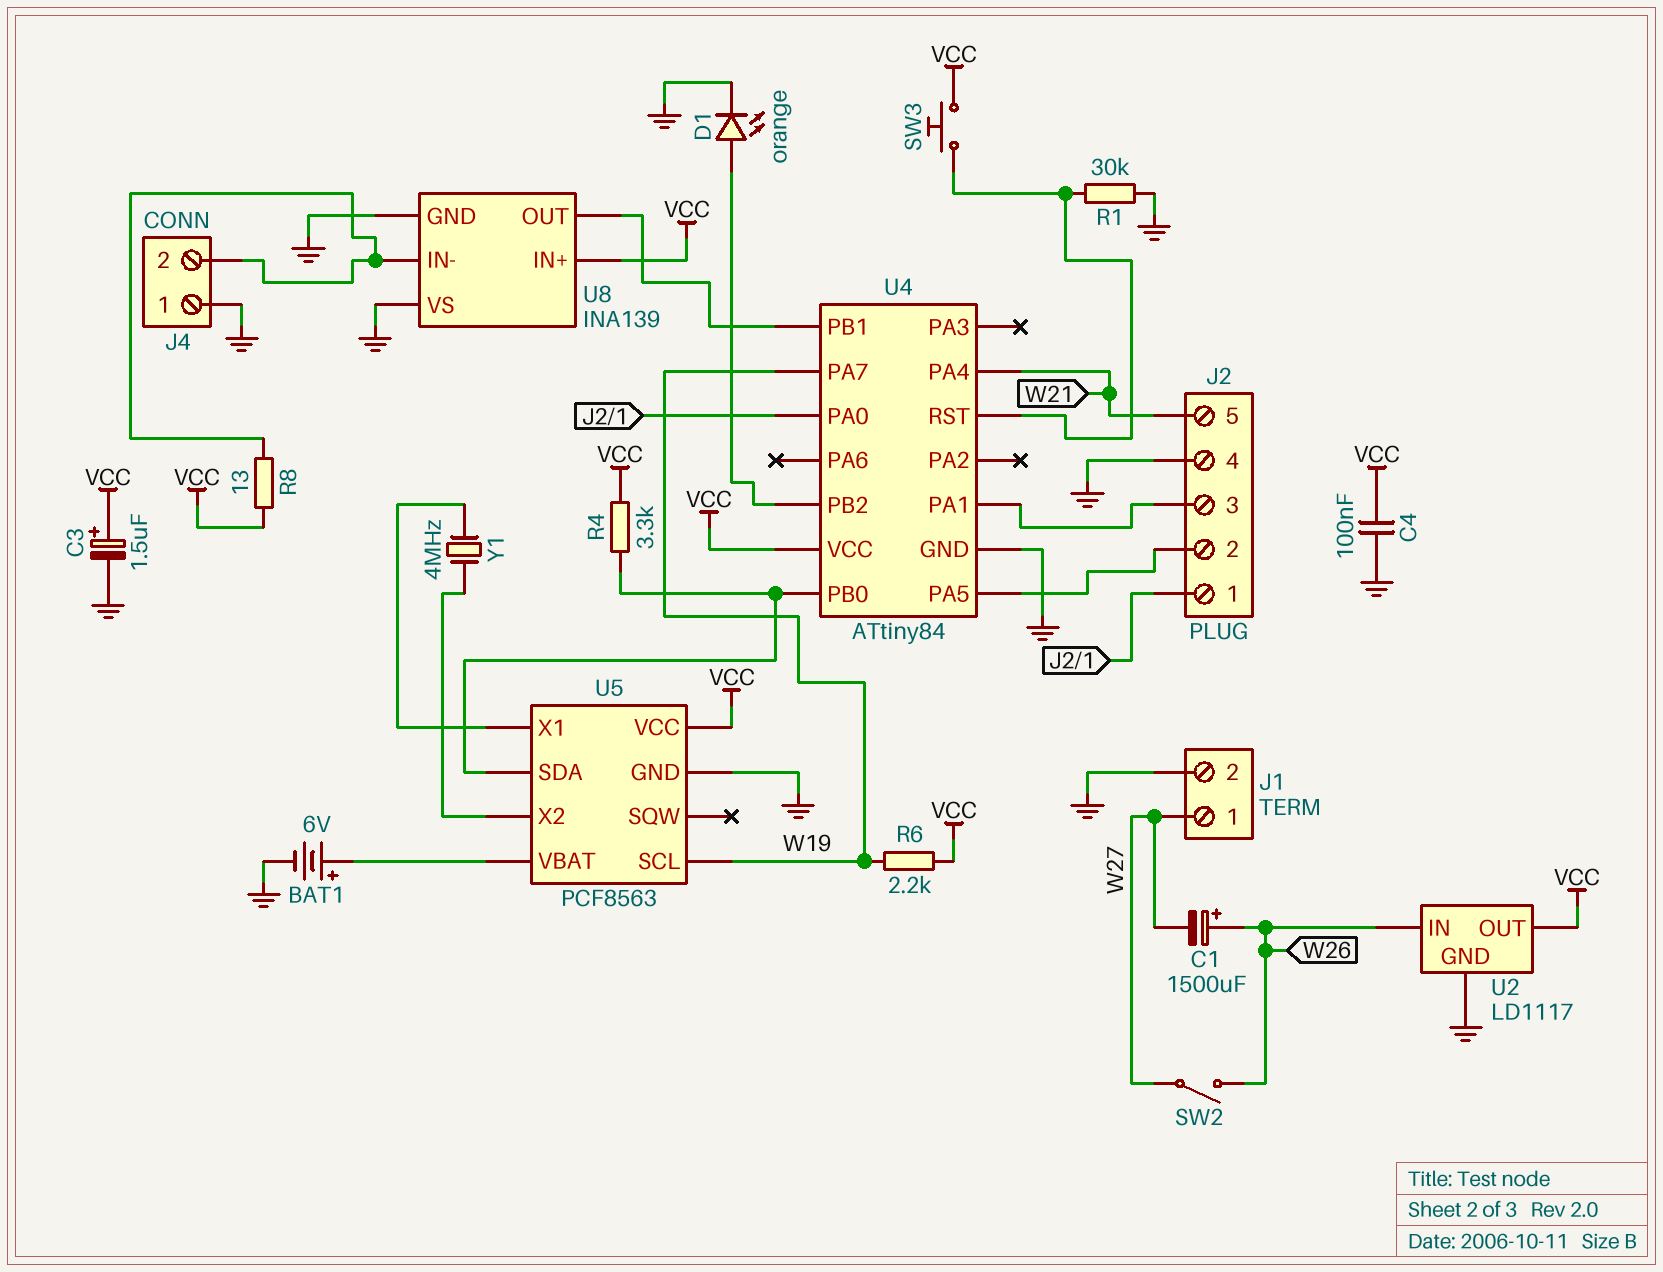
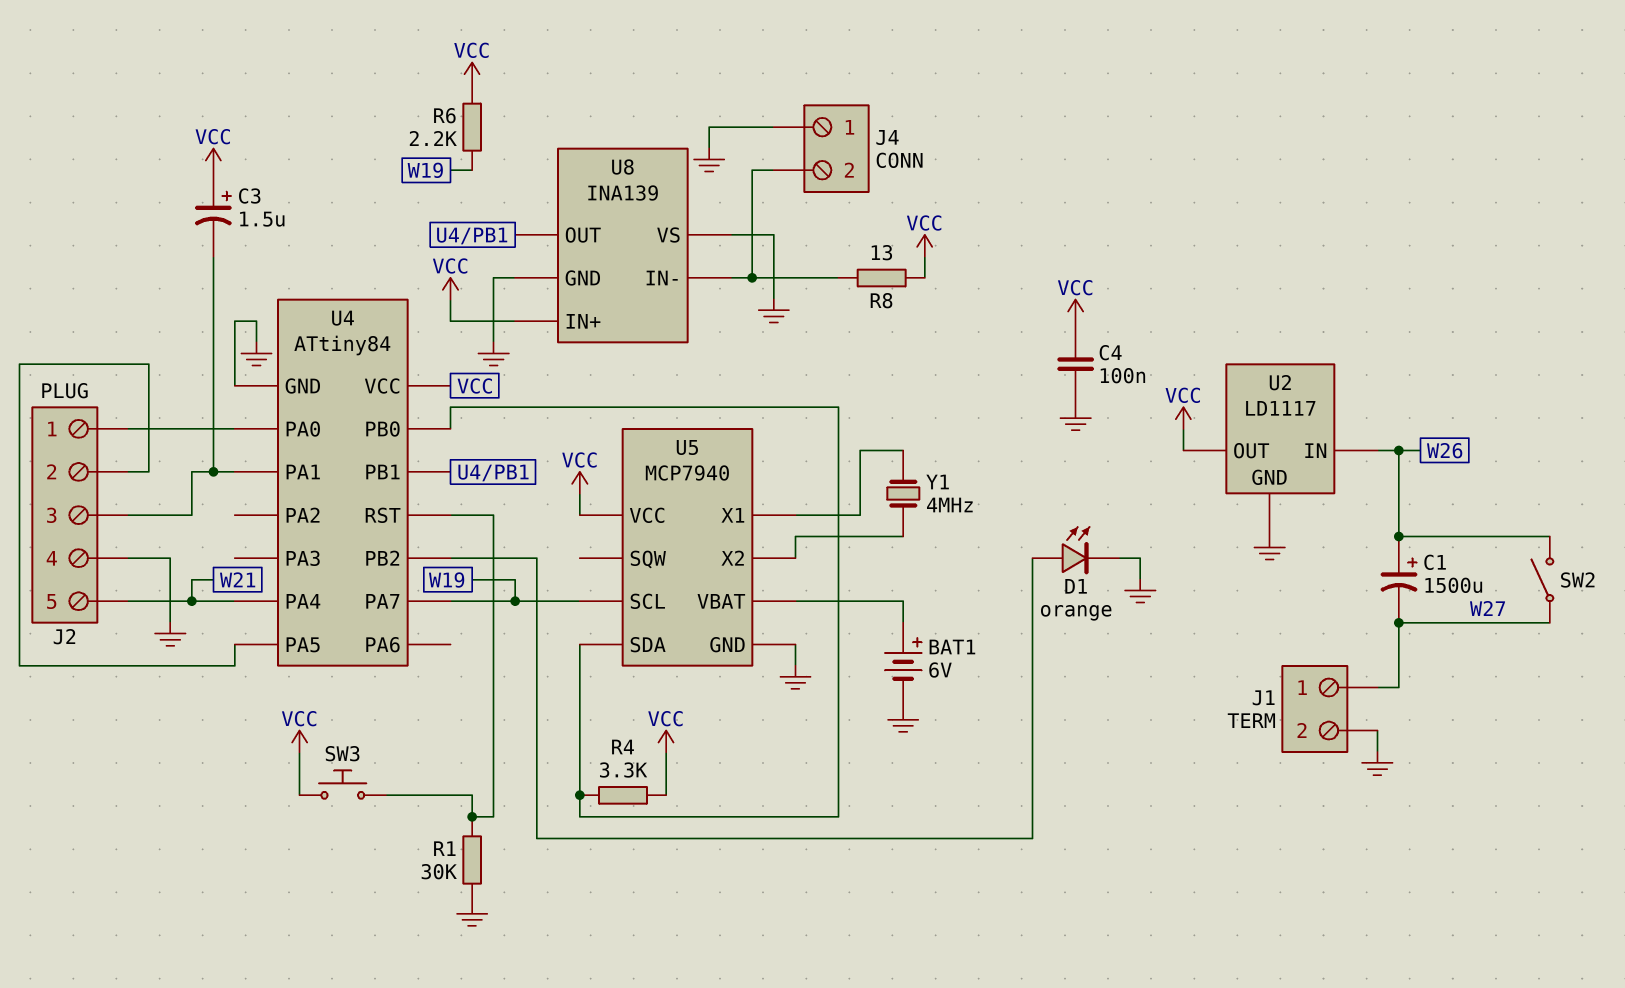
C3: 1.5uF (plus VCC, minus GND) -> 1.5uF (plus VCC, minus J2/3)
U5: PCF8563 -> MCP7940

